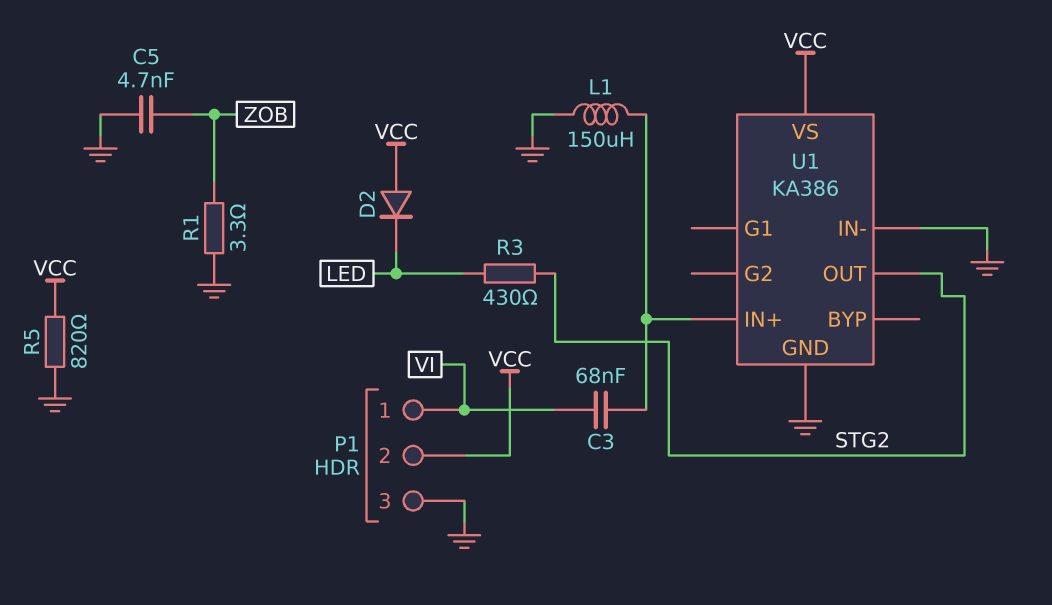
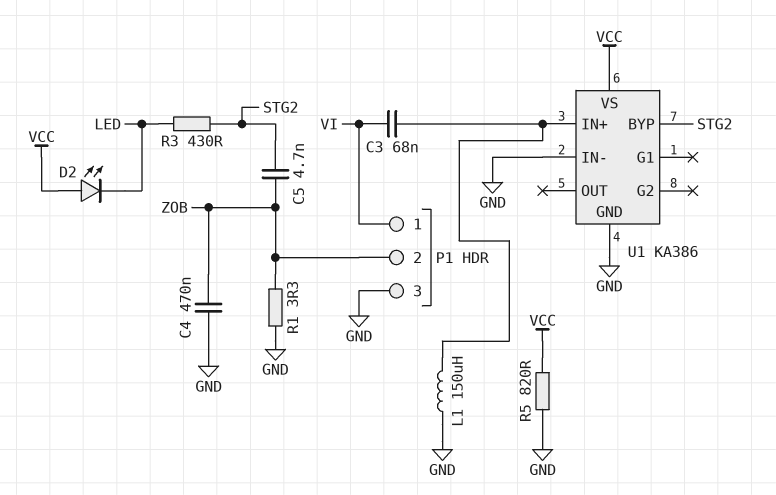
C4: none -> 470nF (GND, ZOB)
C5: 4.7nF (GND, ZOB) -> 4.7nF (STG2, ZOB)
D2: diode (A VCC, K LED) -> LED (A VCC, K LED)
P1 pin 2: VCC -> ZOB
U1 pin BYP: none -> STG2
U1 pin OUT: STG2 -> none

